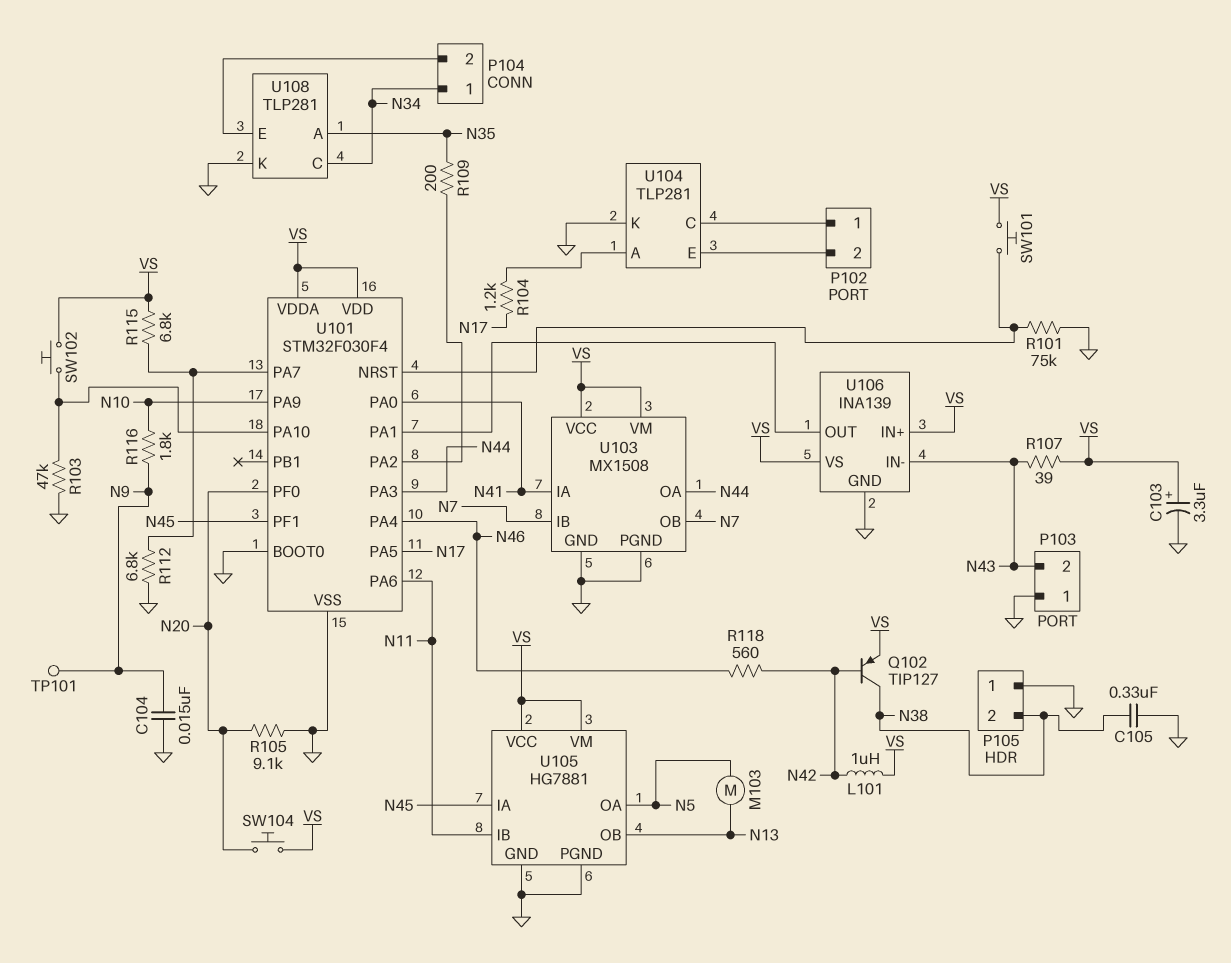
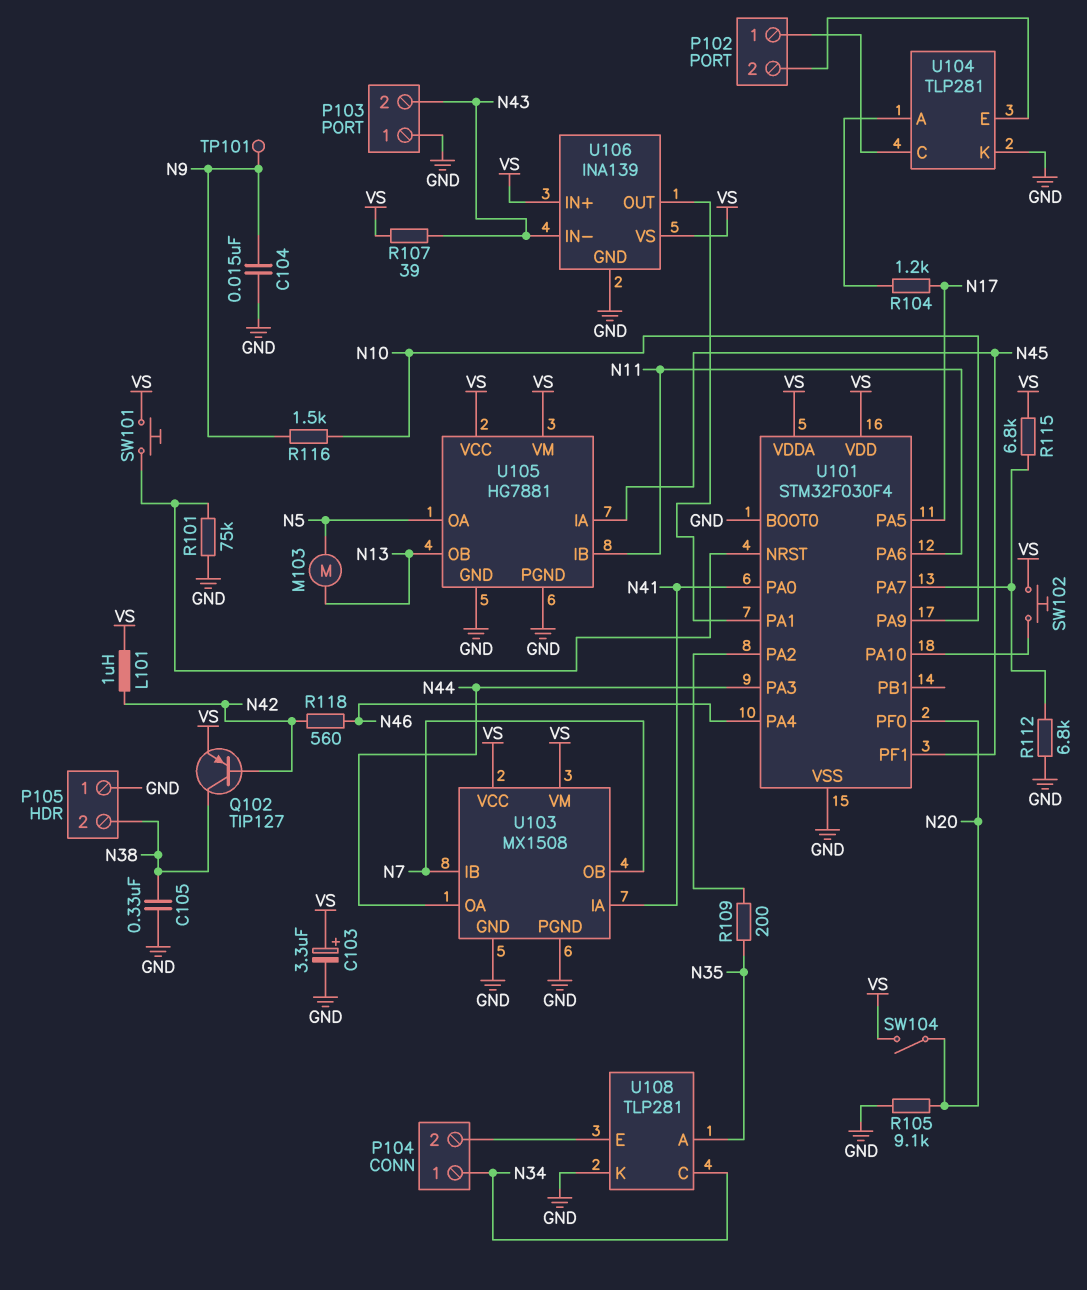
R103: 47k (GND, U101/PA10) -> none
R116: 1.8k (N9, N10) -> 1.5k (N9, N10)
SW104: button (N20, VS) -> switch (N20, VS)

